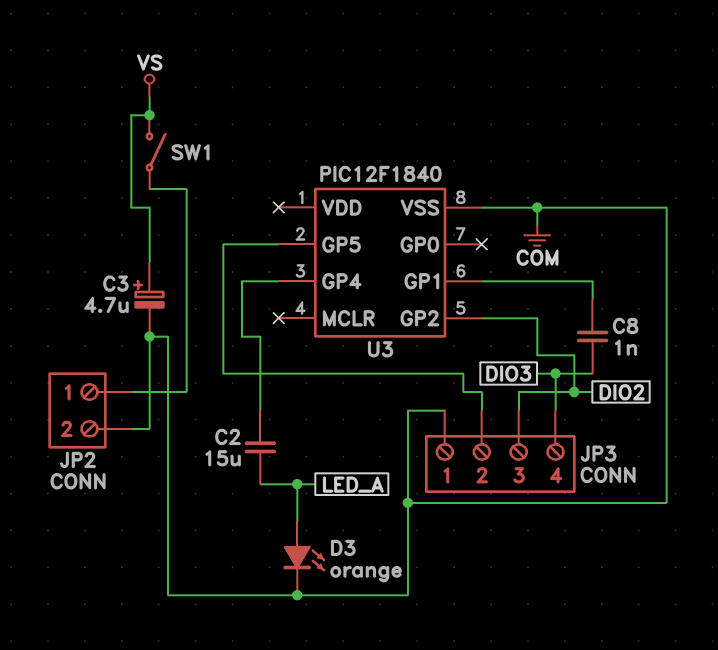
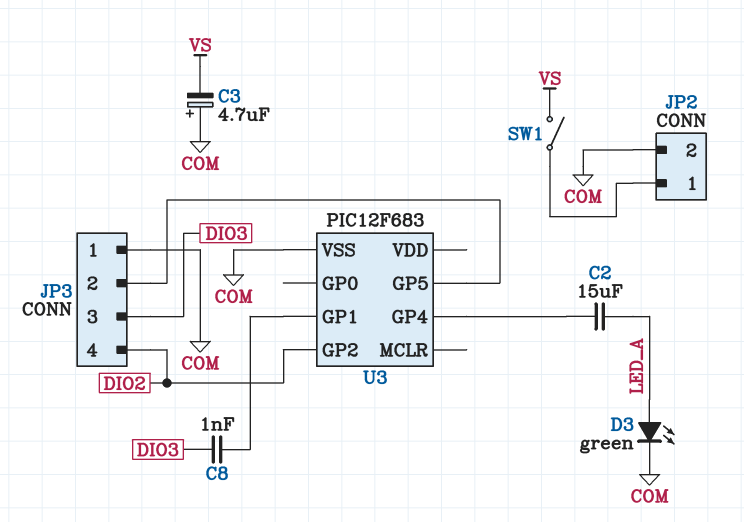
C3: 4.7uF (plus VS, minus COM) -> 4.7uF (plus COM, minus VS)
D3: LED orange (A LED_A, K COM) -> LED green (A LED_A, K COM)
JP3 pin 3: DIO2 -> DIO3
JP3 pin 4: DIO3 -> DIO2
U3: PIC12F1840 -> PIC12F683

